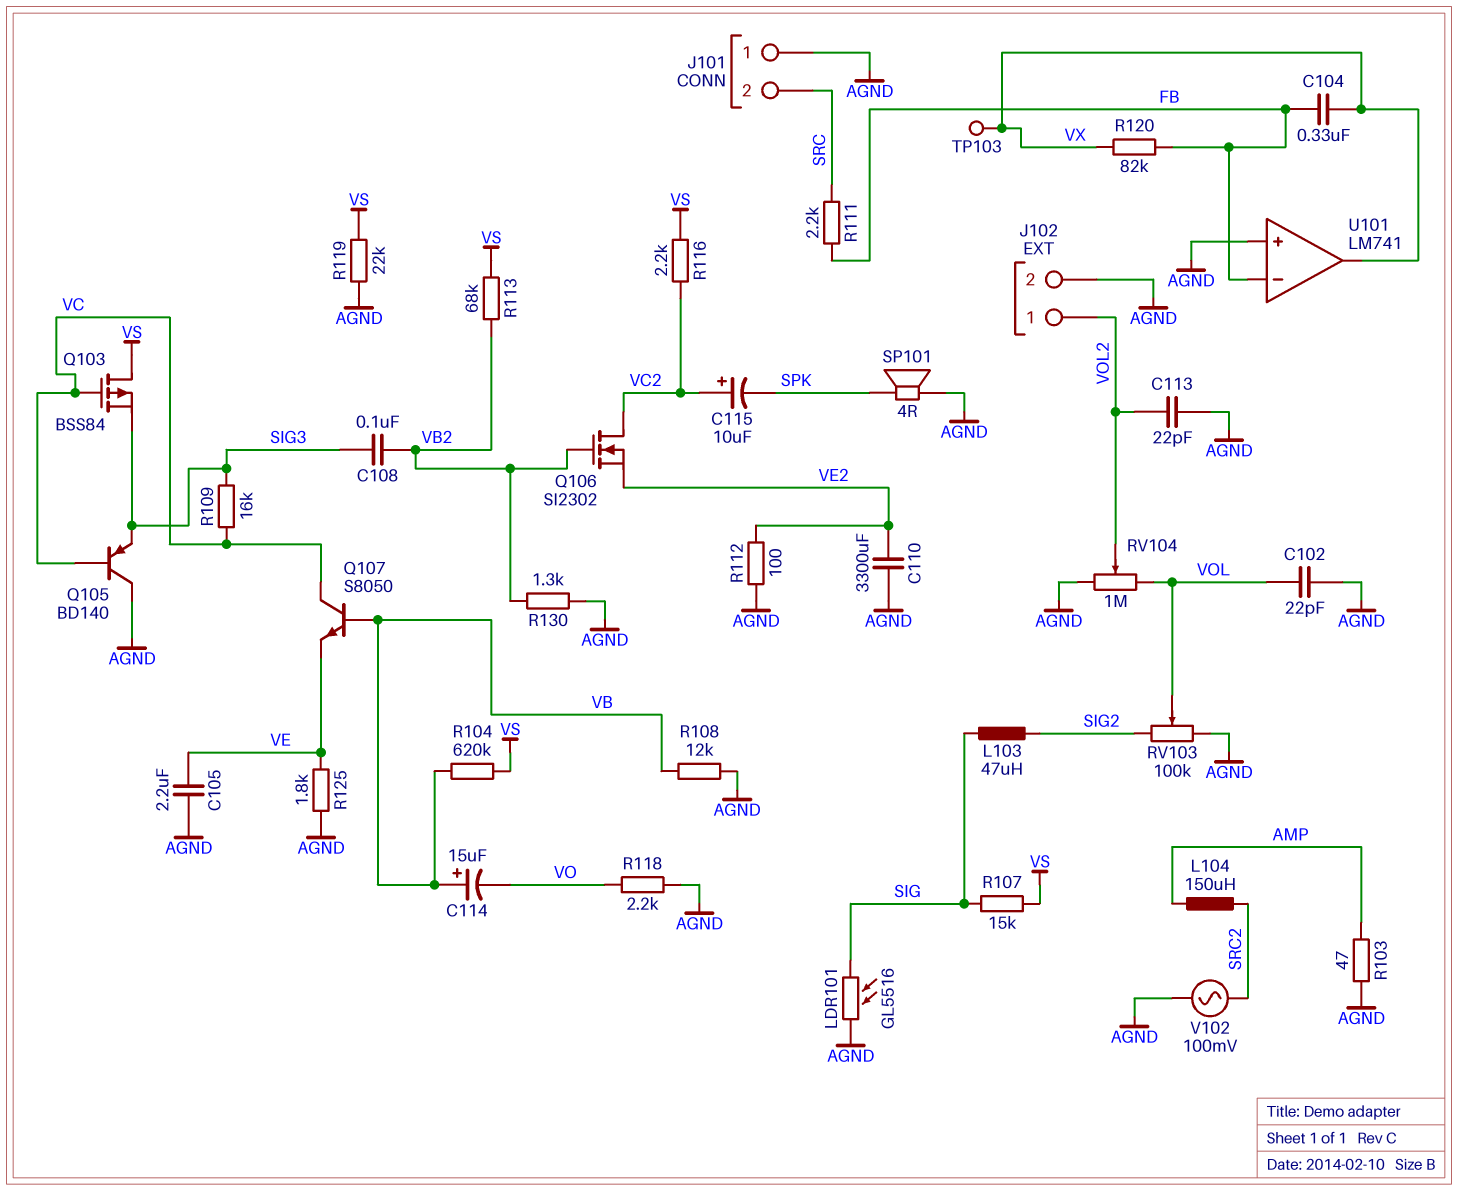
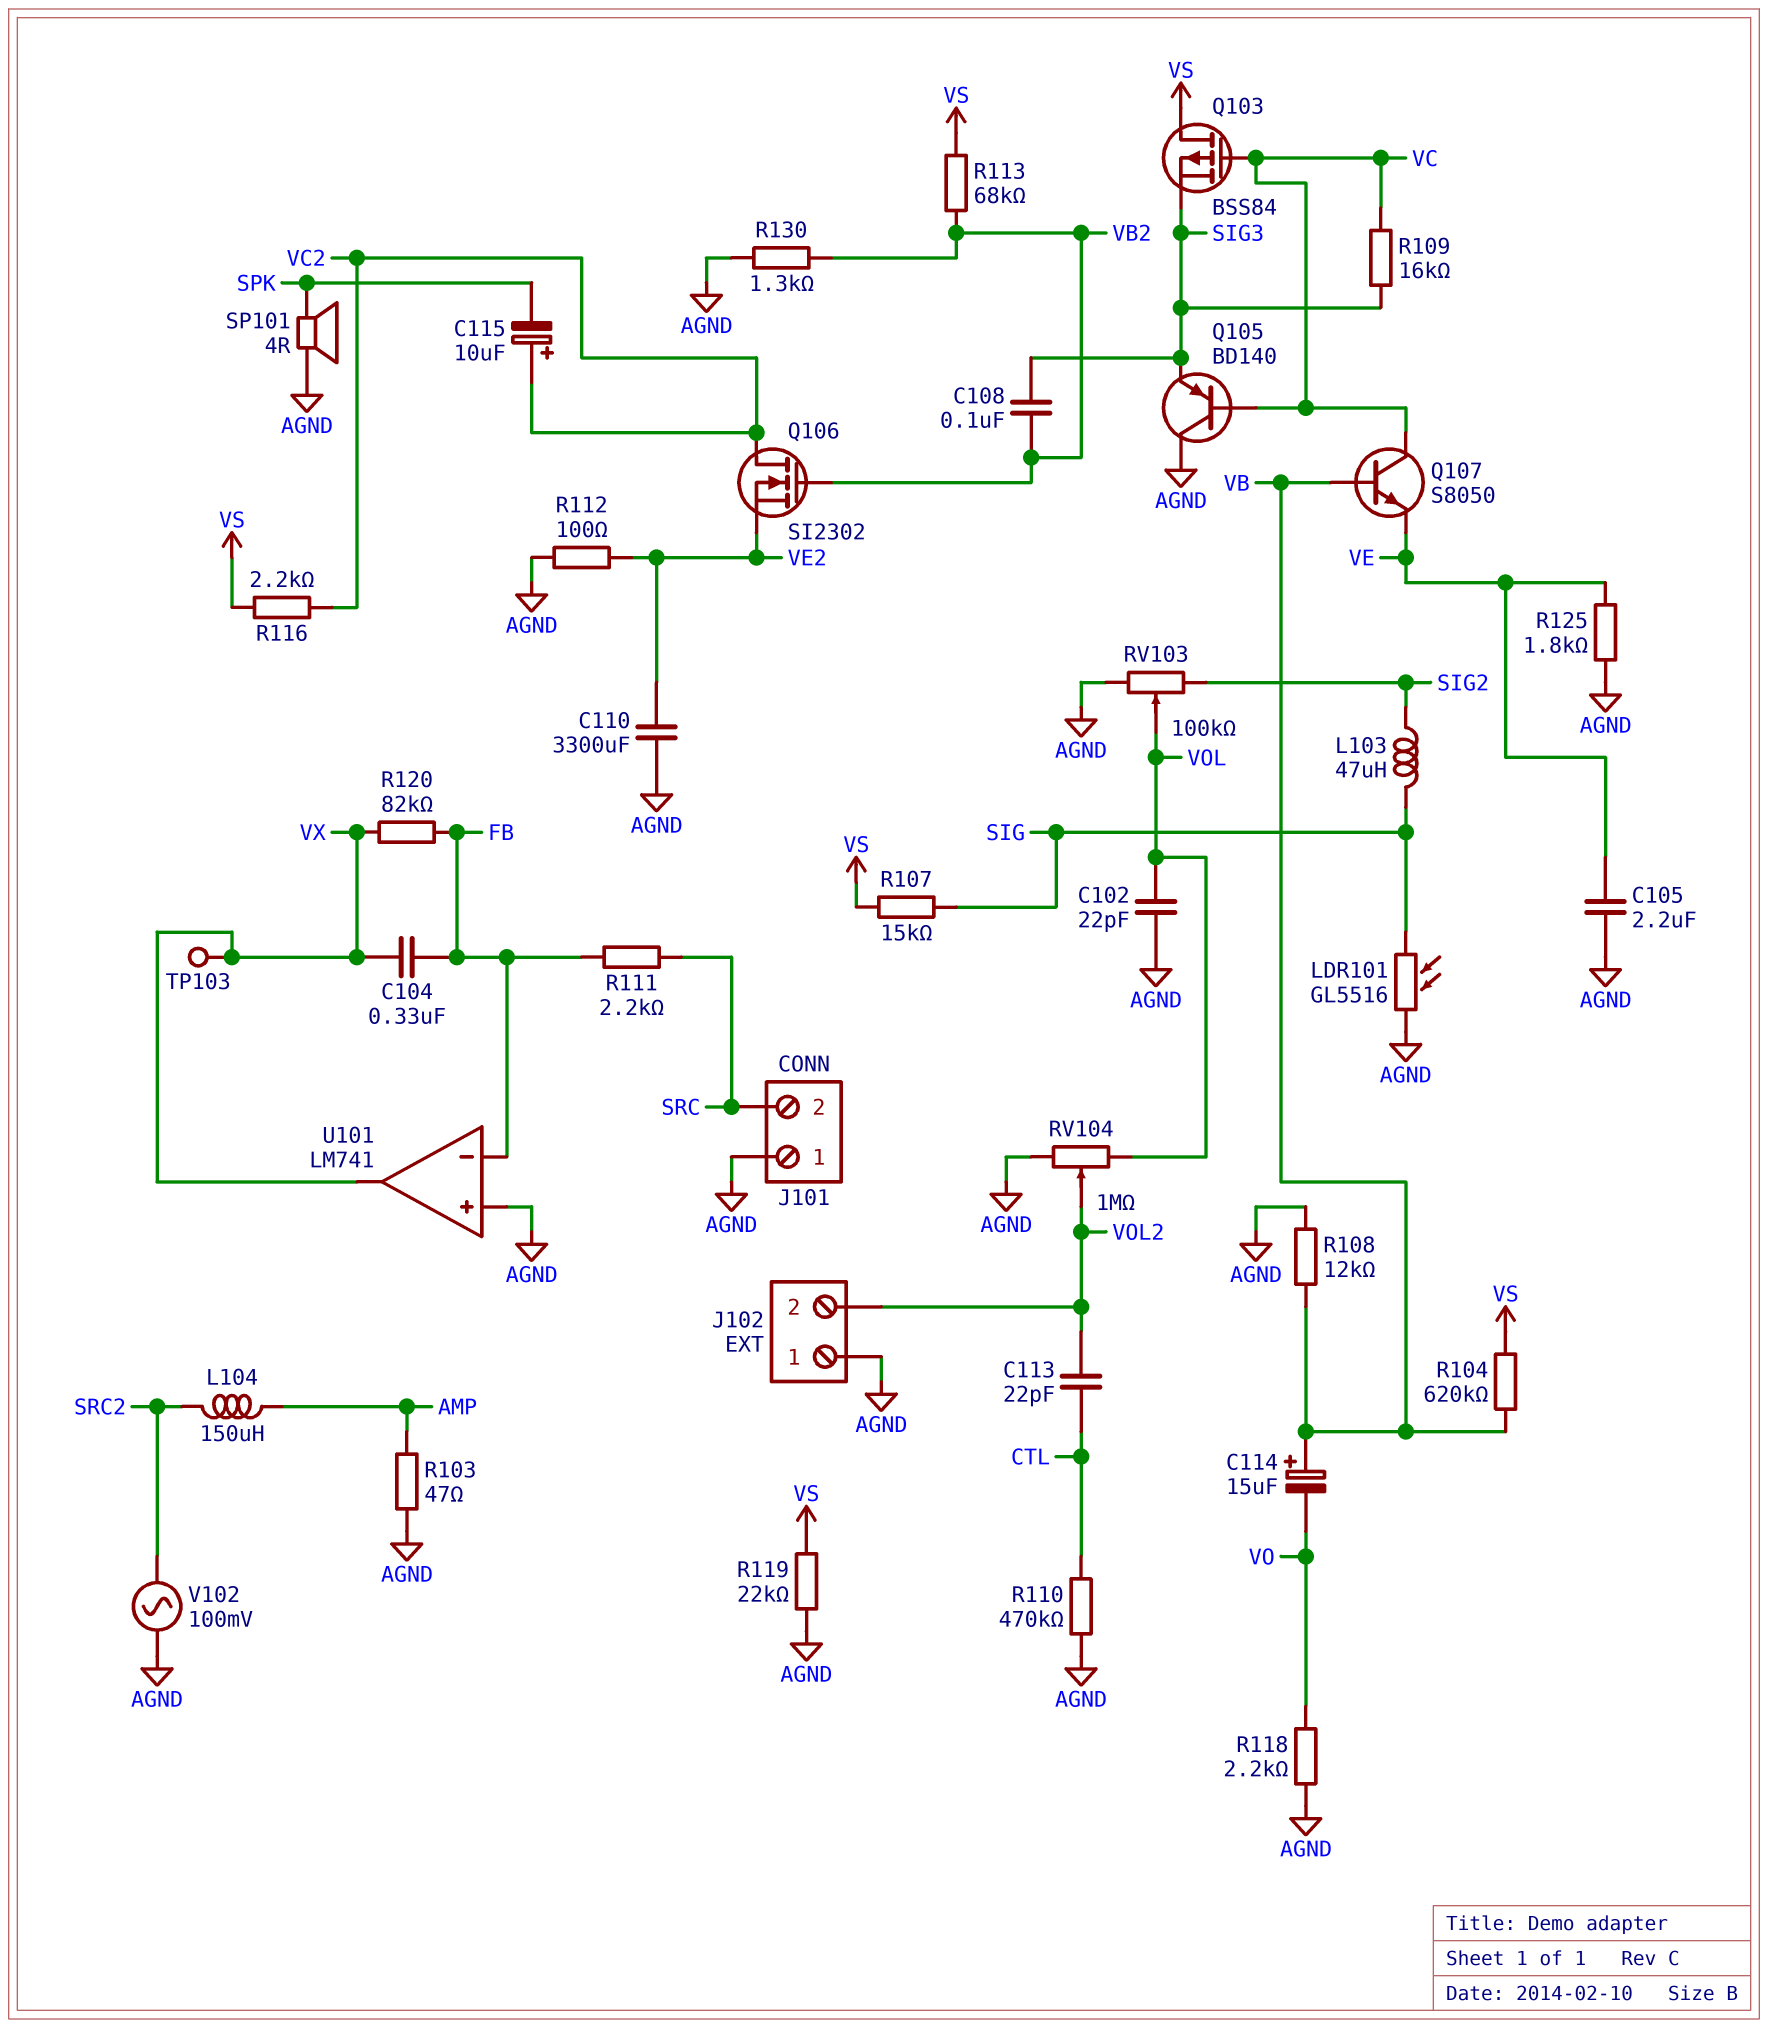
C113: 22pF (AGND, VOL2) -> 22pF (CTL, VOL2)
J102 pin 1: VOL2 -> AGND
J102 pin 2: AGND -> VOL2
R110: none -> 470k (AGND, CTL)

